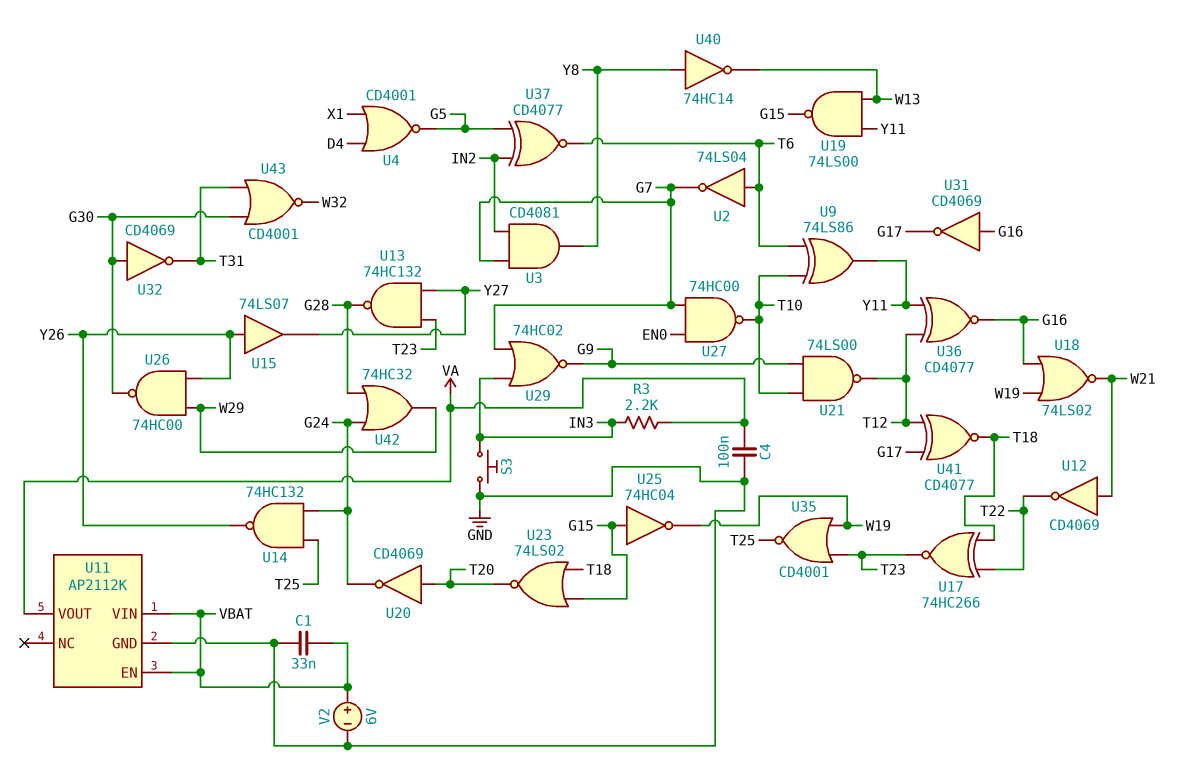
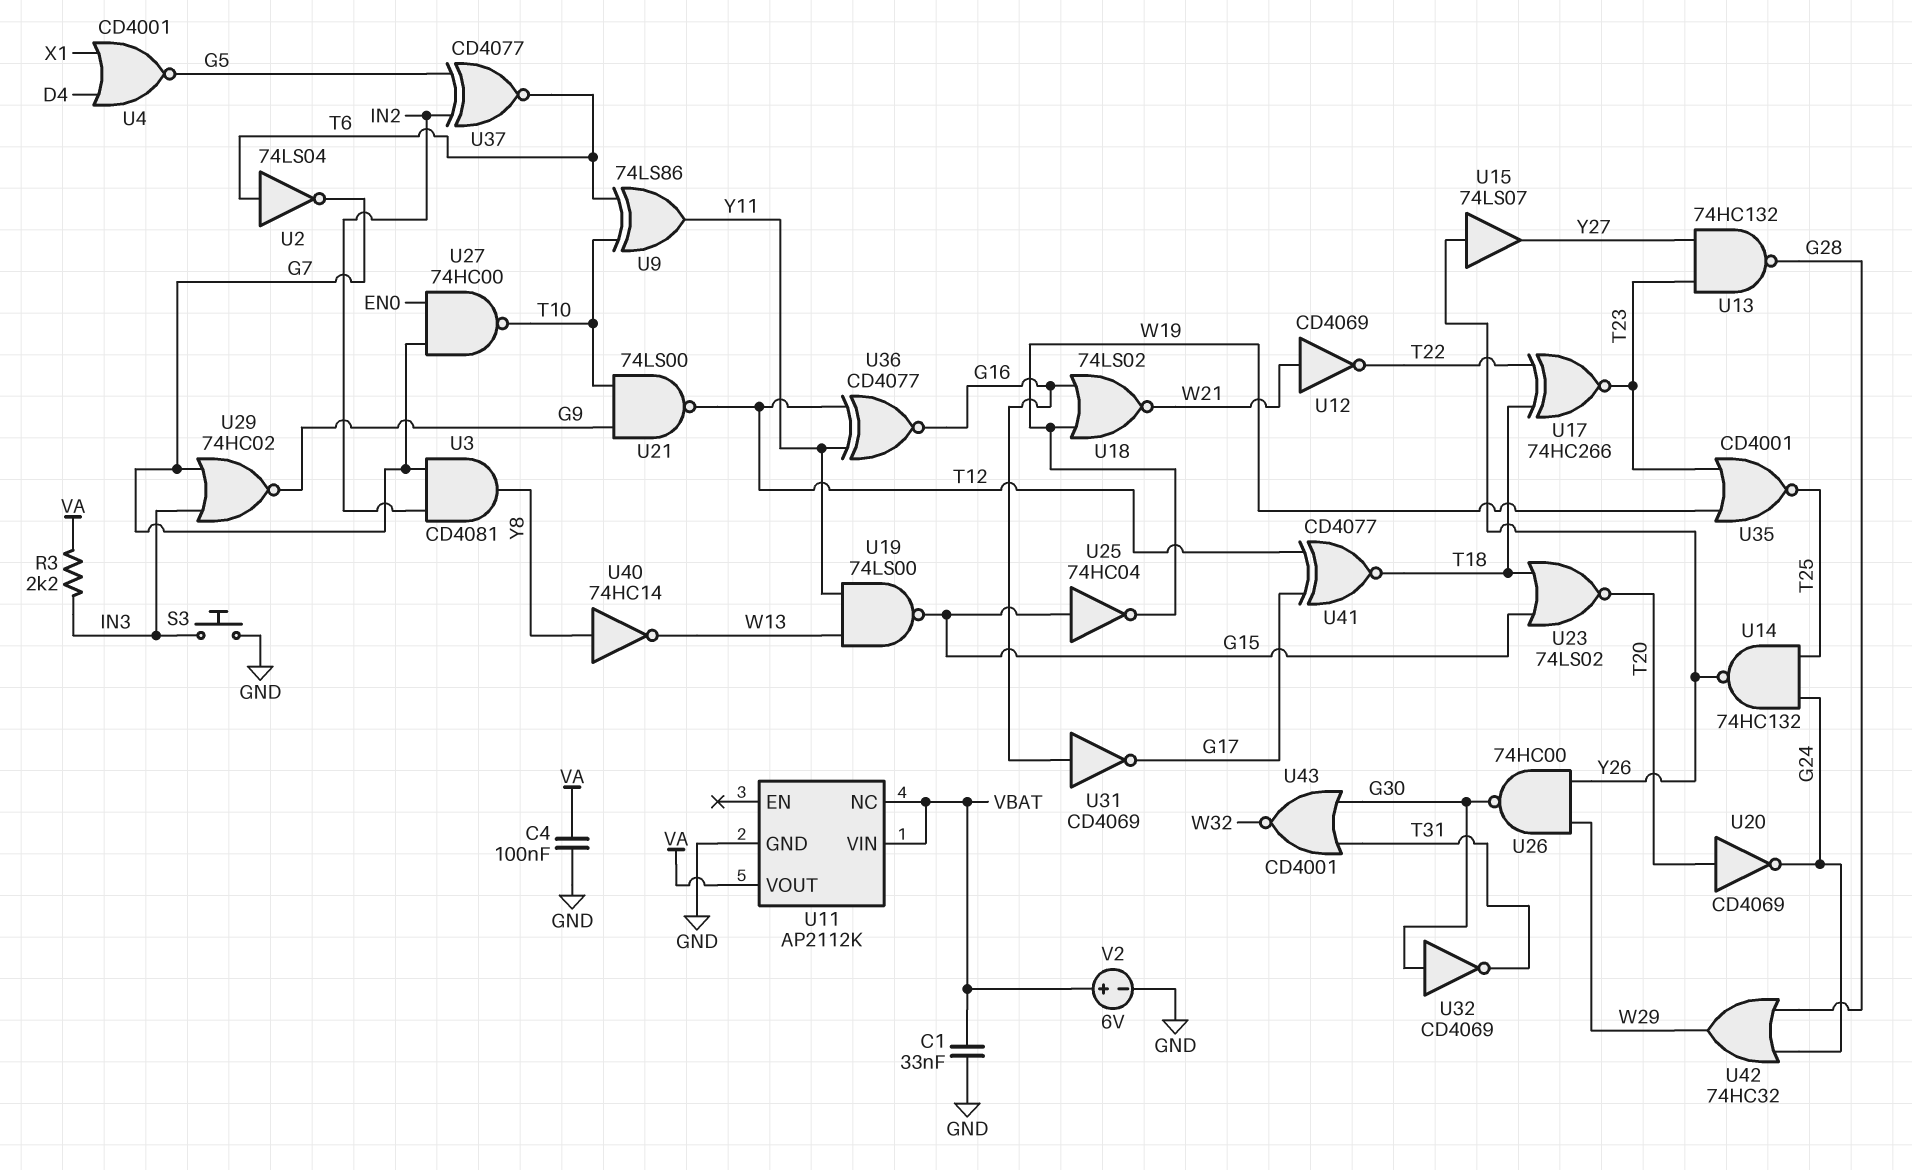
U11 pin EN: VBAT -> none
U11 pin NC: none -> VBAT

